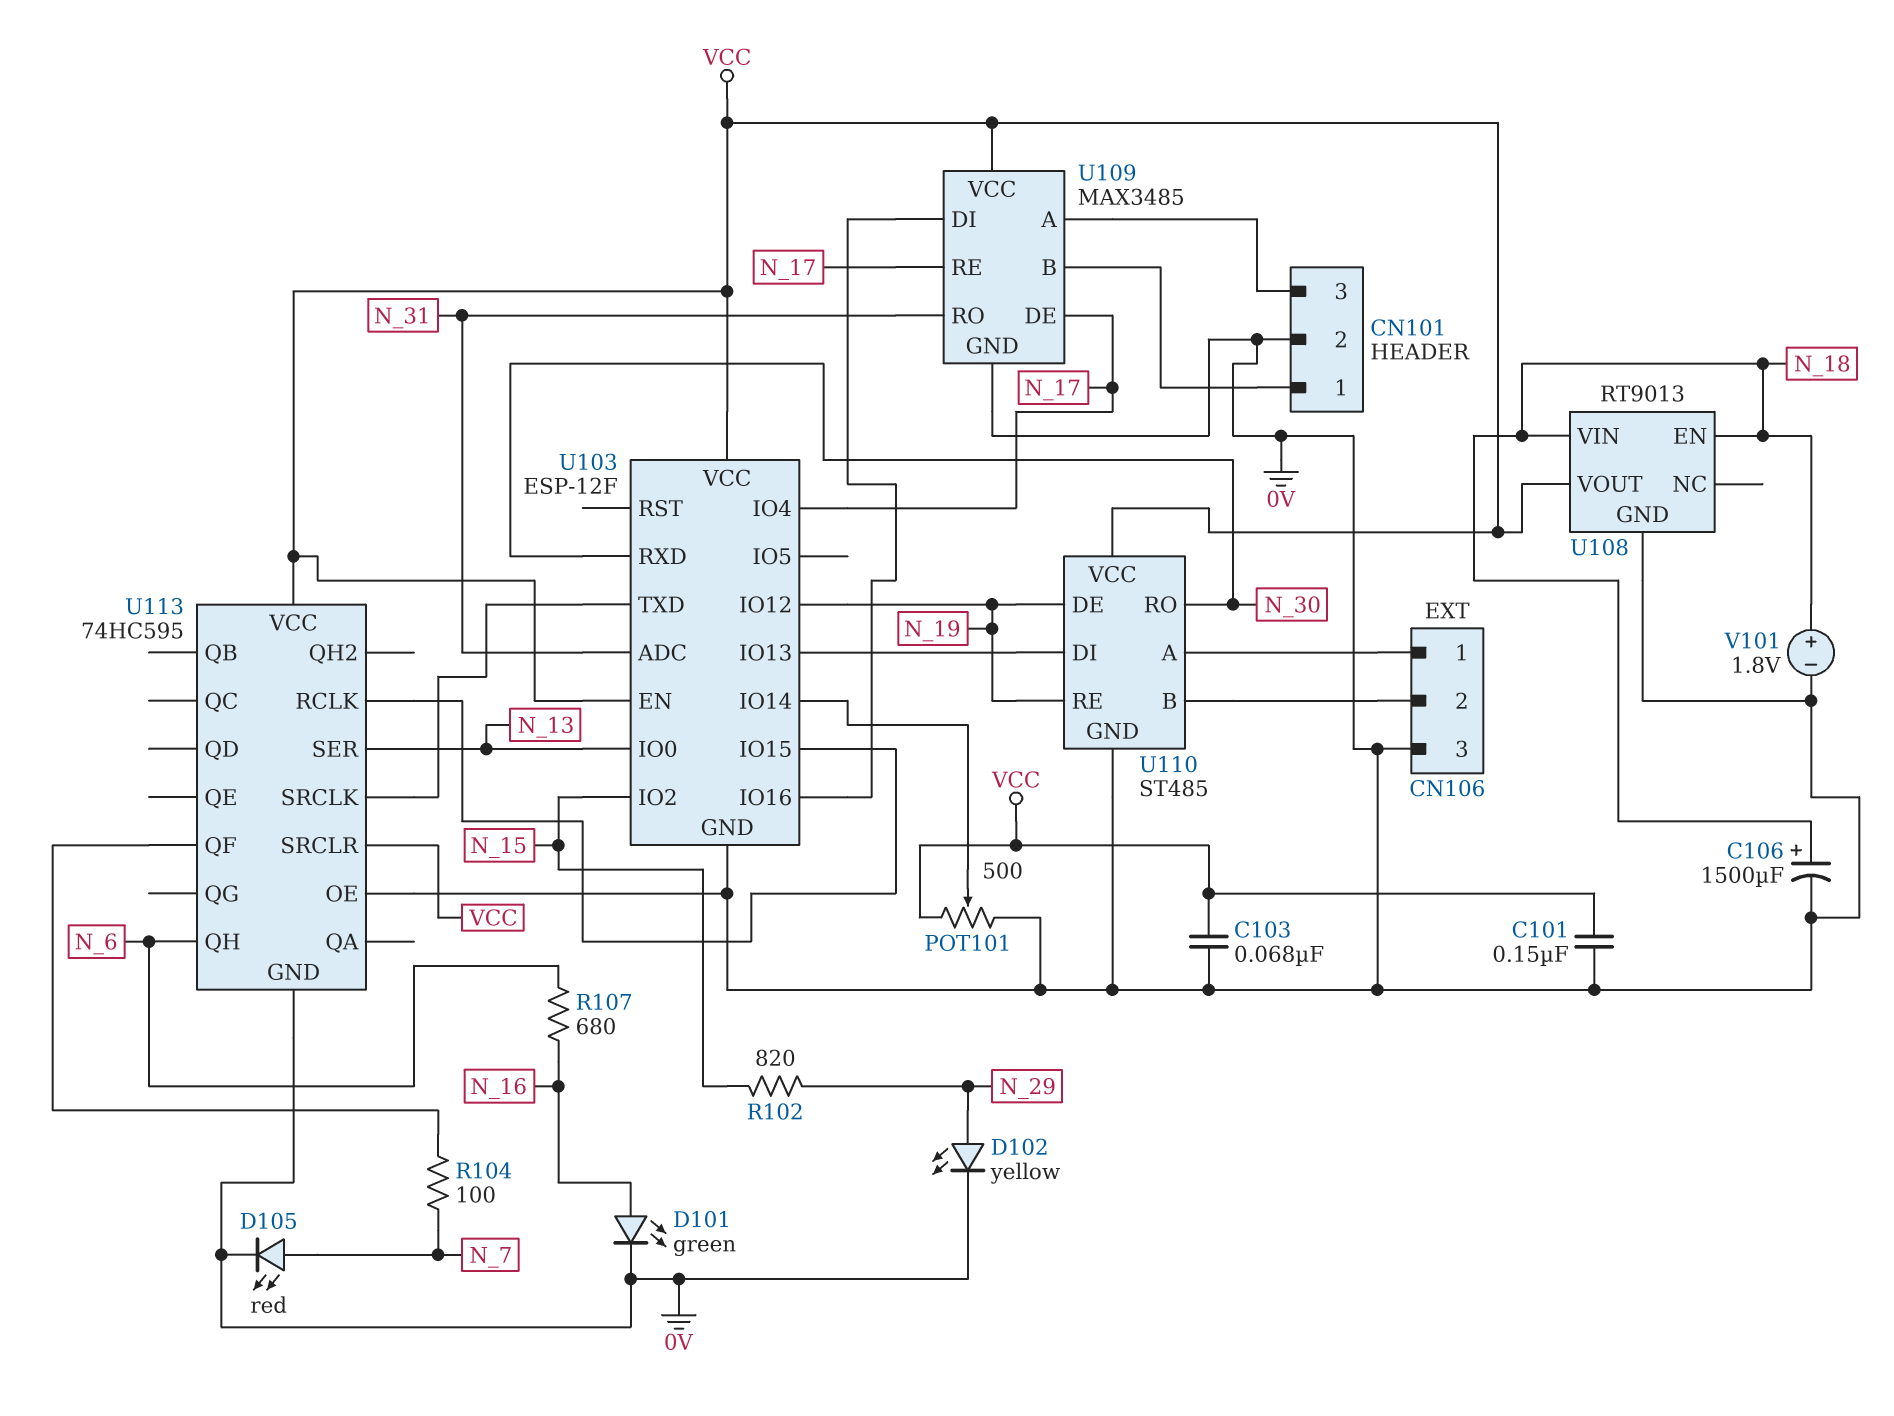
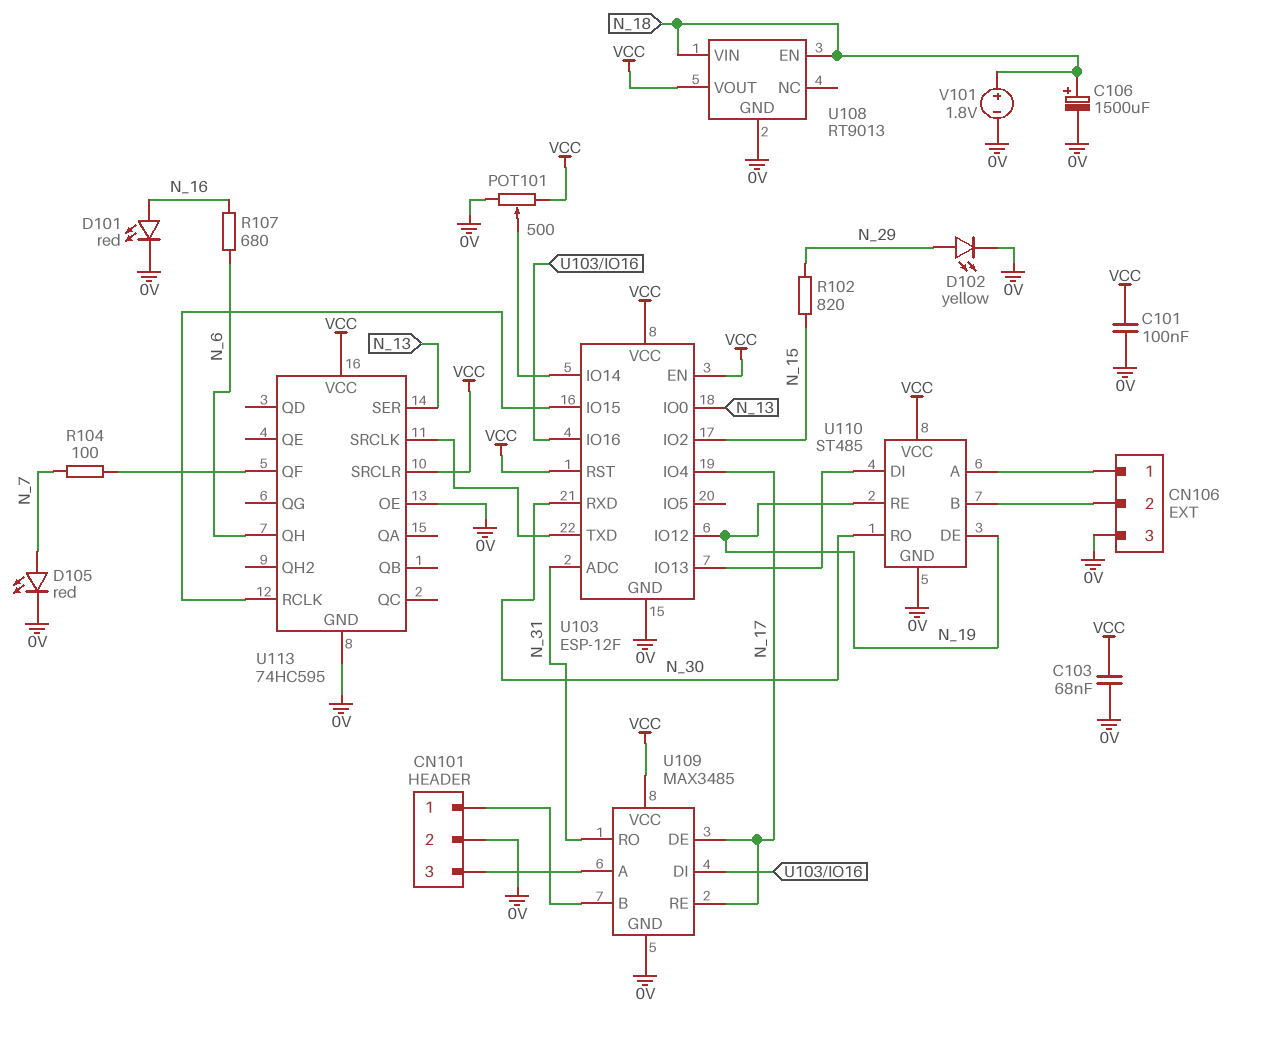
C101: 150nF (0V, VCC) -> 100nF (0V, VCC)
D101: LED green (A N_16, K 0V) -> LED red (A N_16, K 0V)
U103 pin RST: none -> VCC

